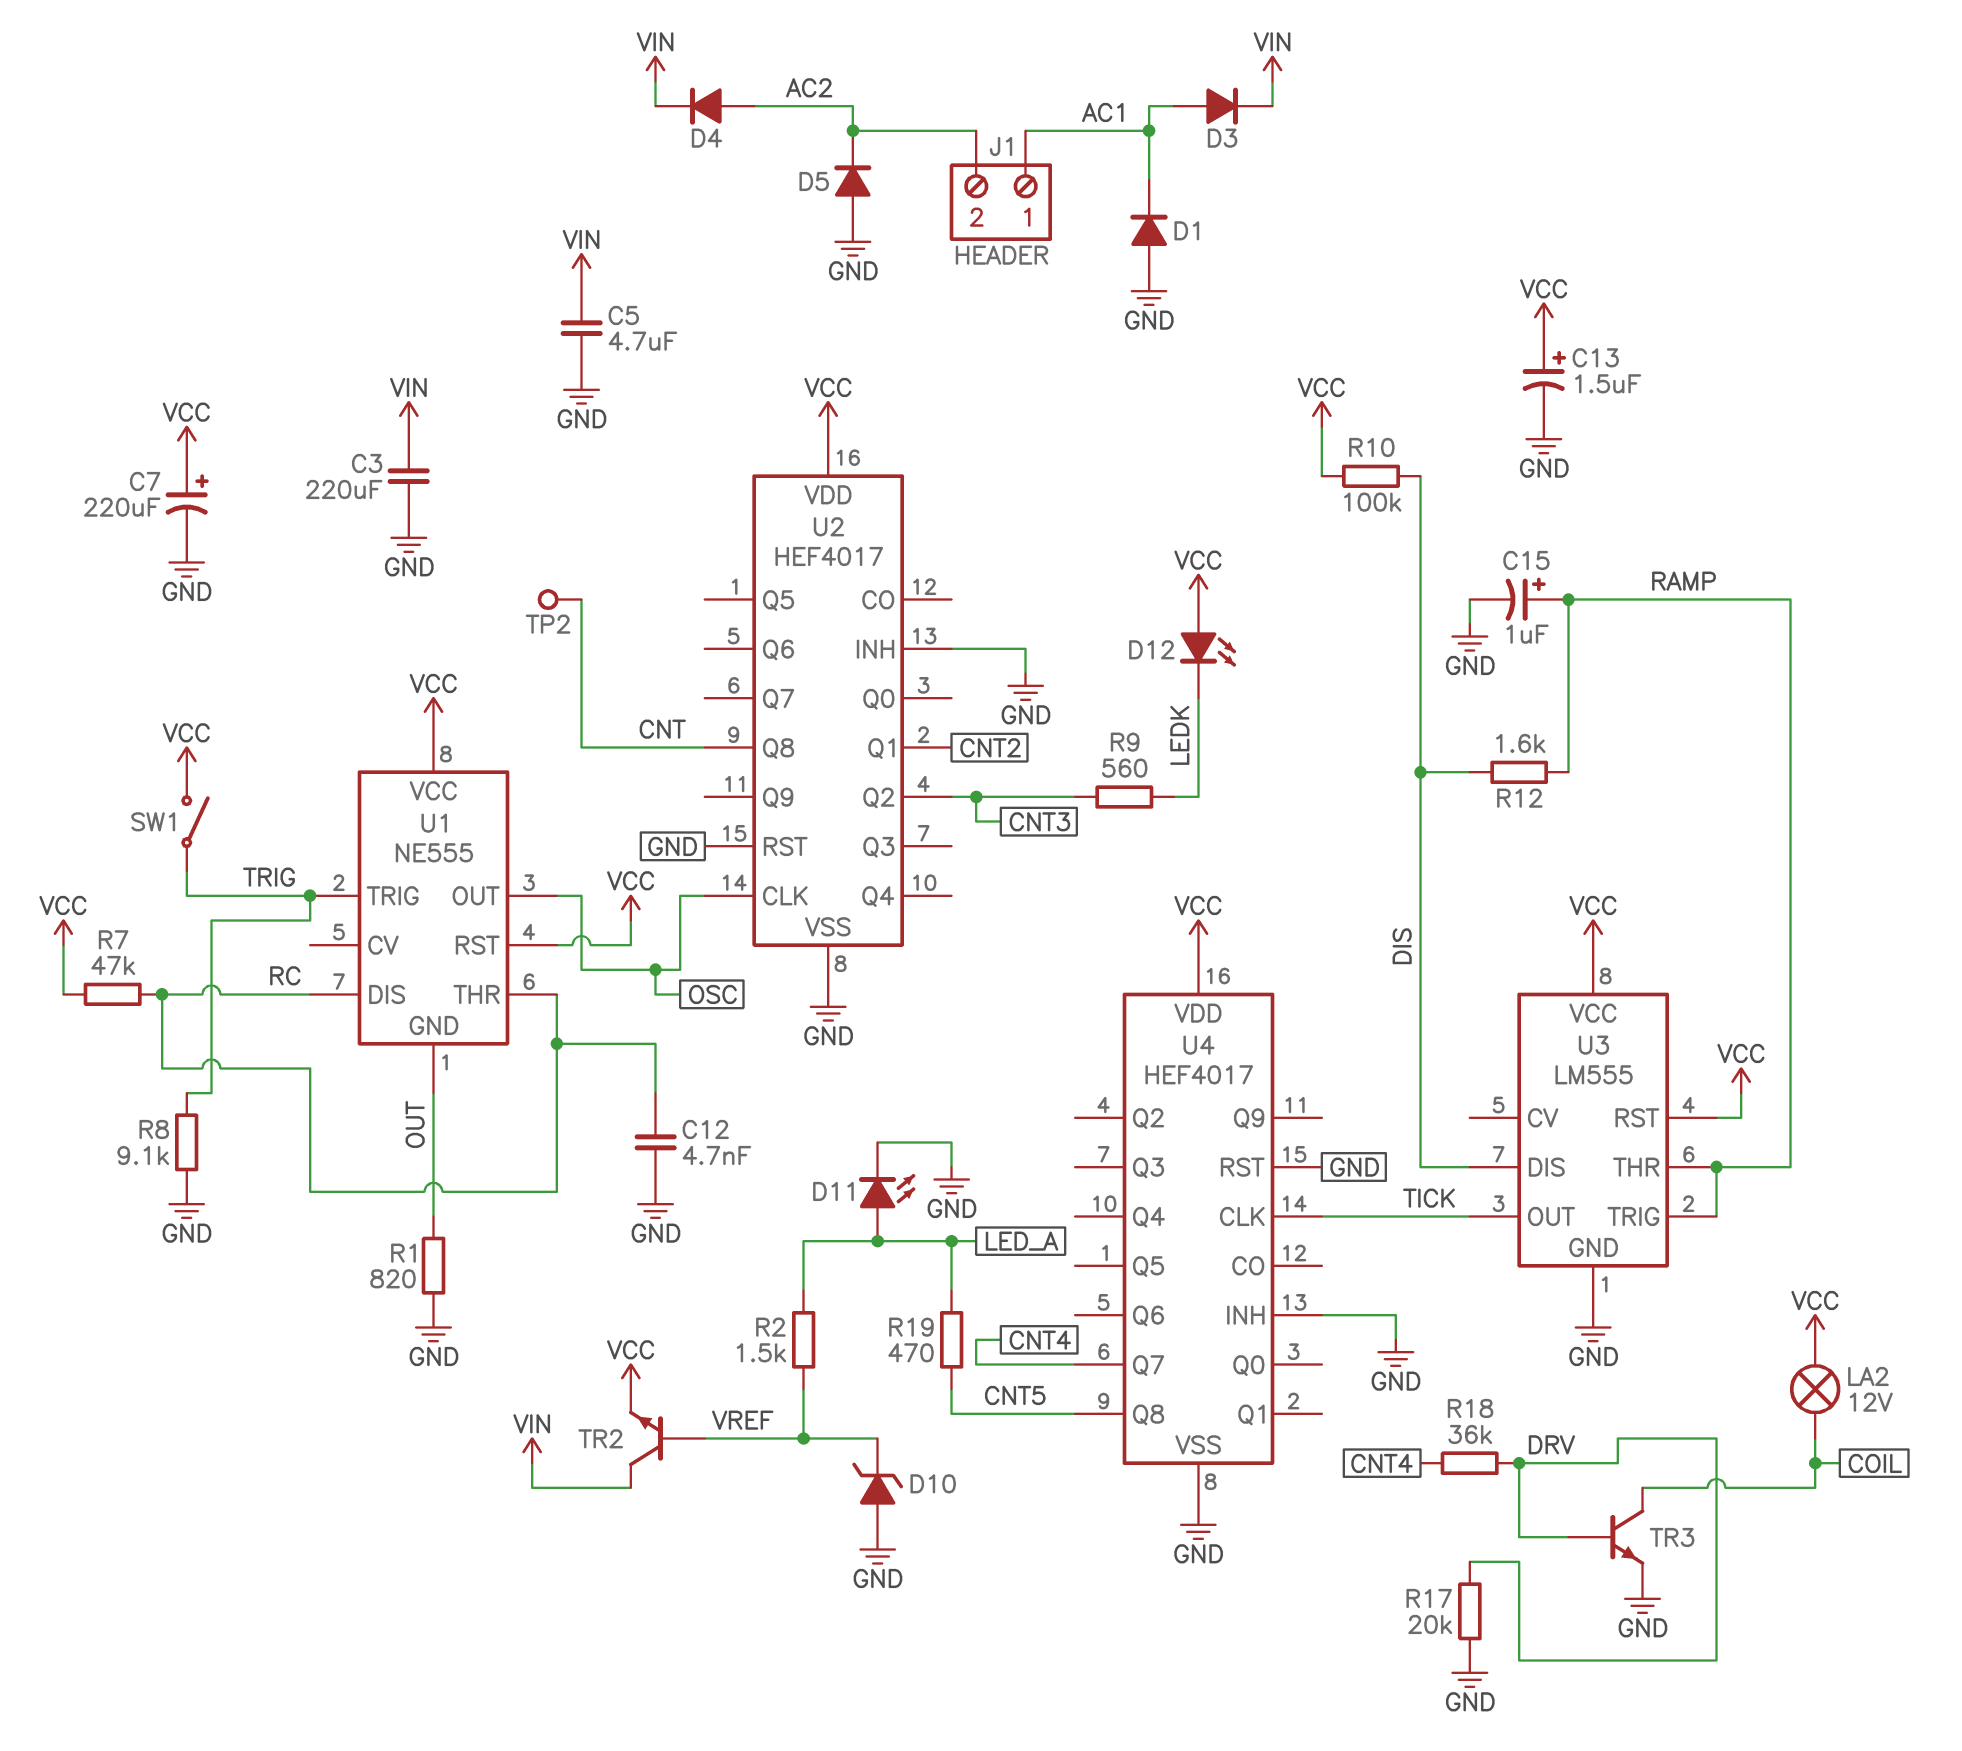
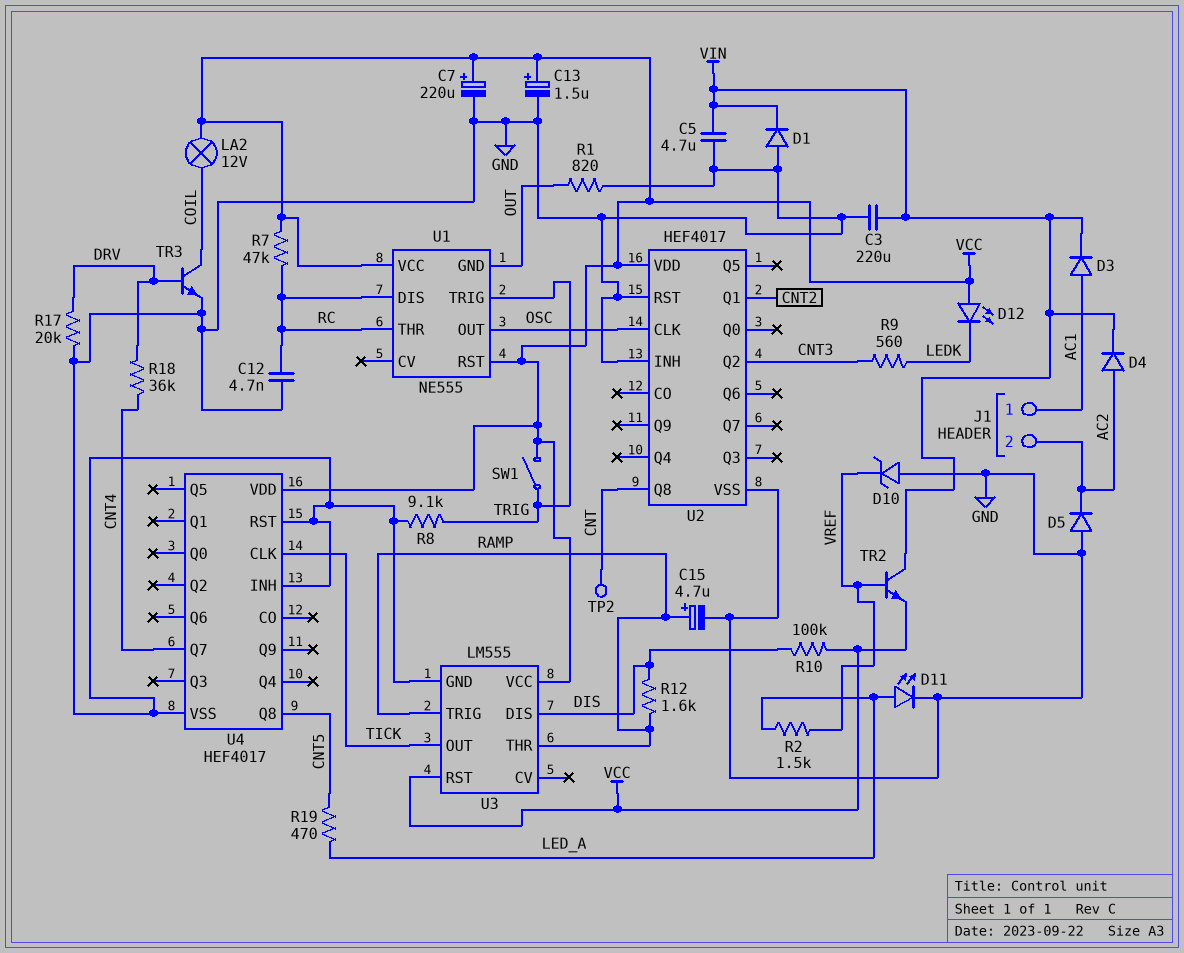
C15: 1uF (plus RAMP, minus GND) -> 4.7uF (plus RAMP, minus GND)
D1: diode (A GND, K AC1) -> diode (A GND, K VIN)

